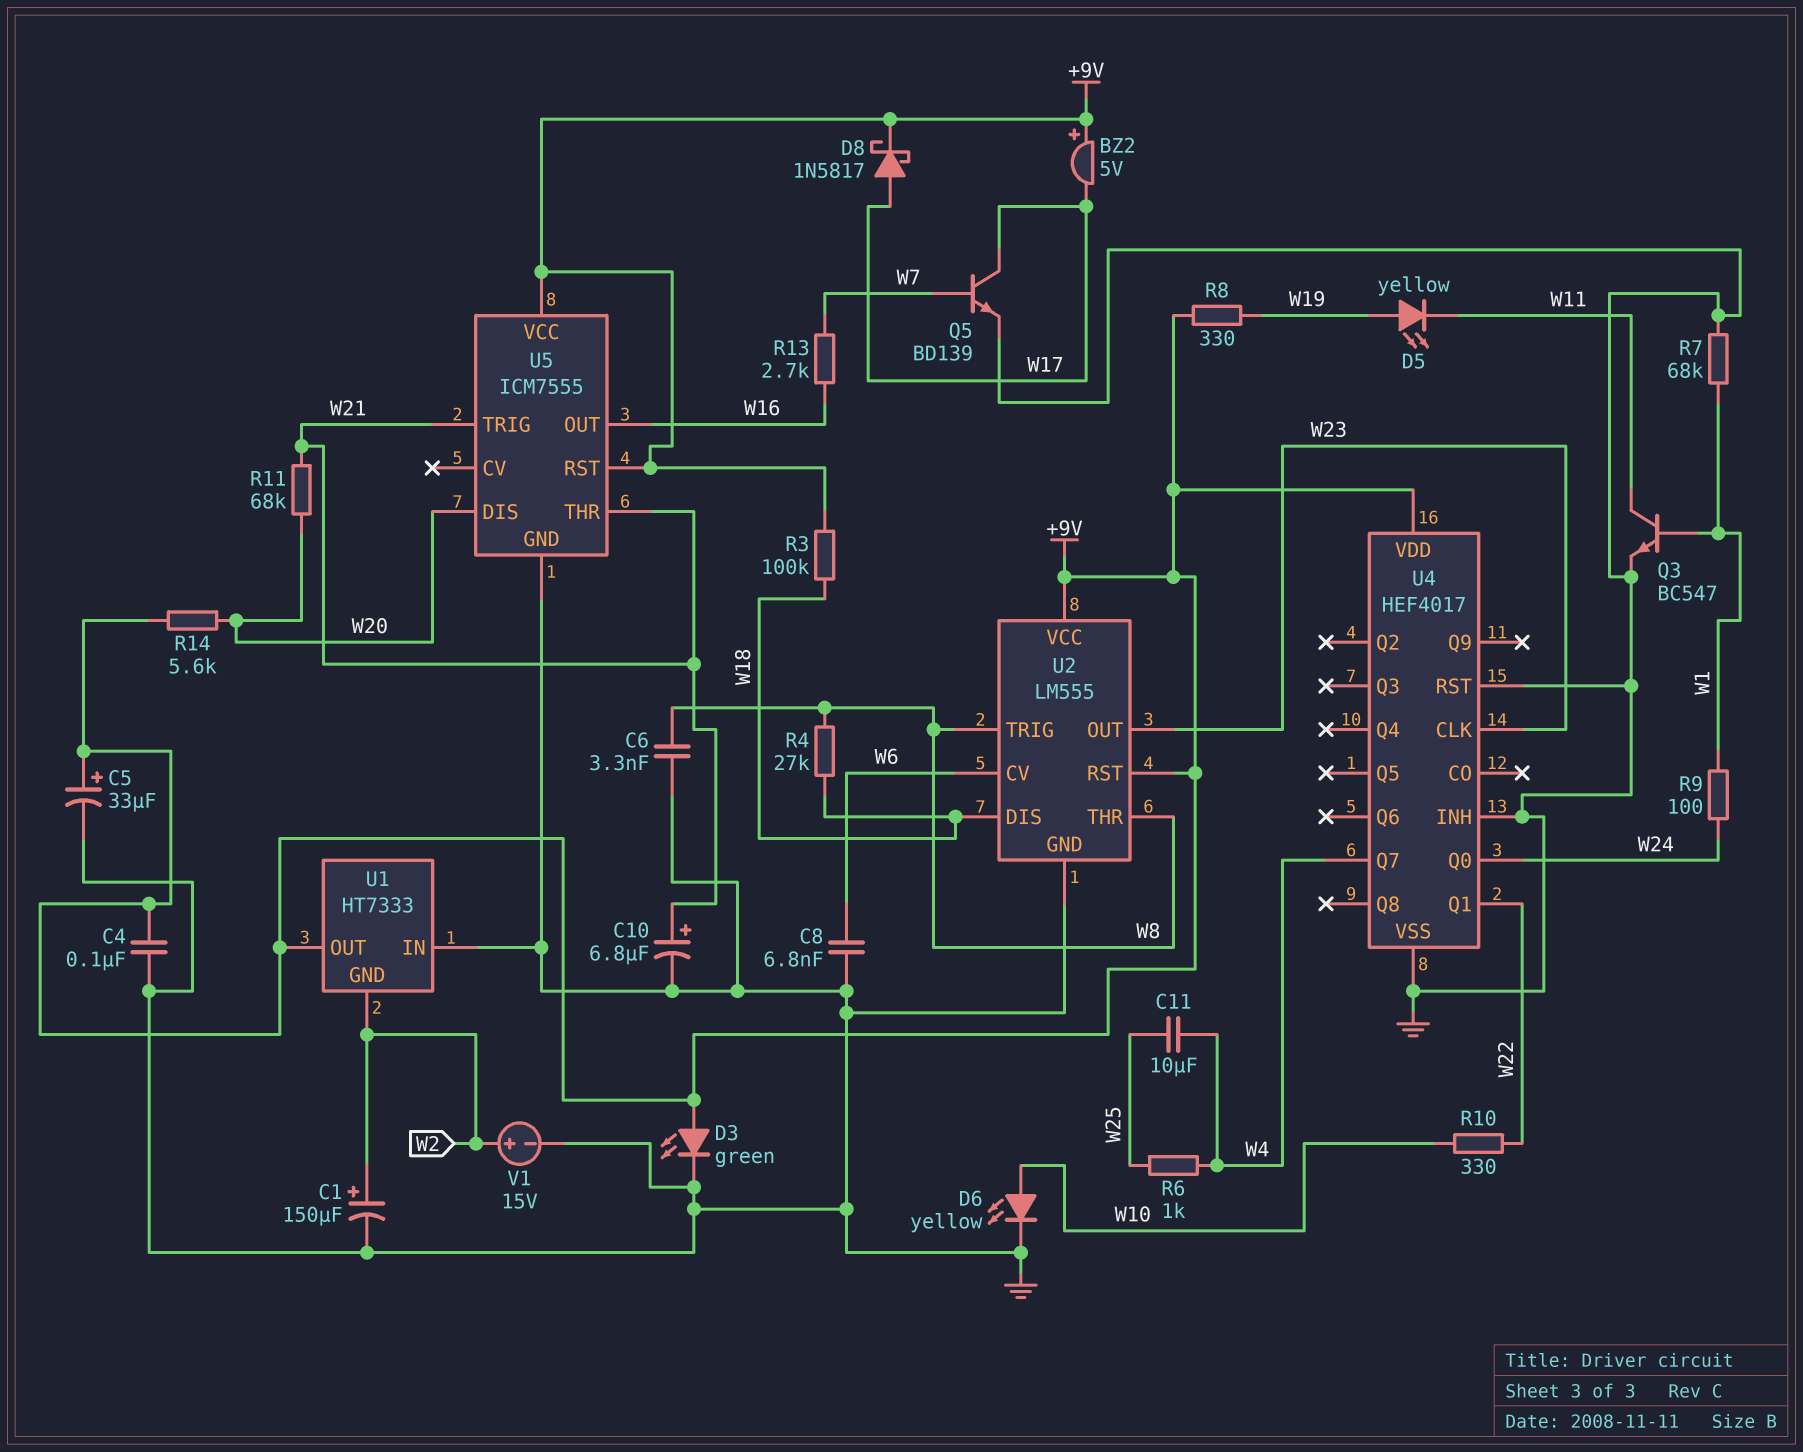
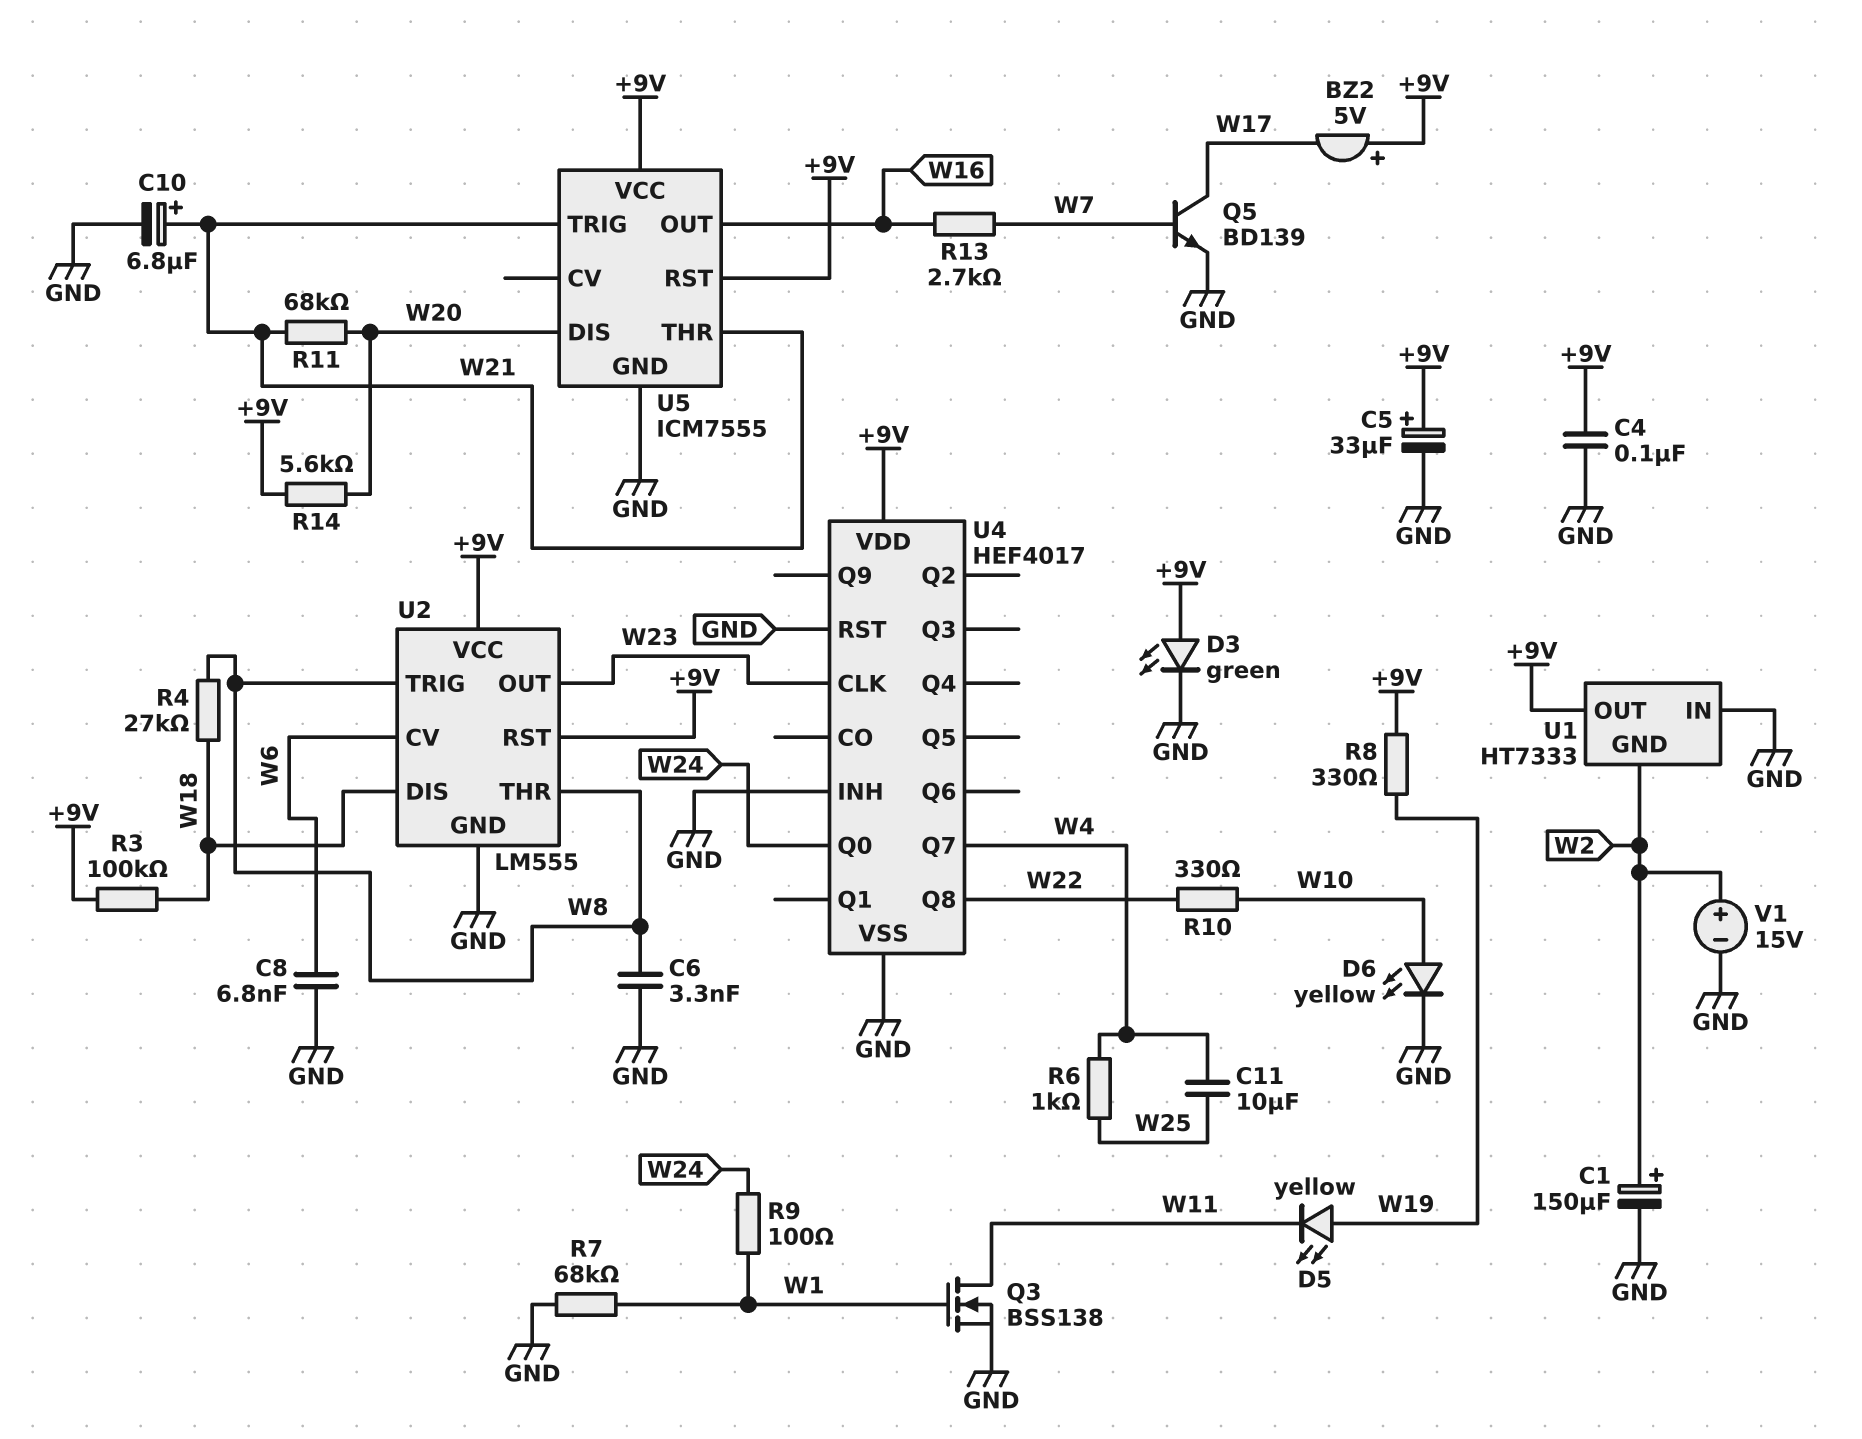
D8: schottky 1N5817 (A W17, K +9V) -> none
Q3: NPN BC547 (B W1, C W11, E GND) -> NMOS BSS138 (G W1, D W11, S GND)
U4 pin Q1: W22 -> none
U4 pin Q8: none -> W22

